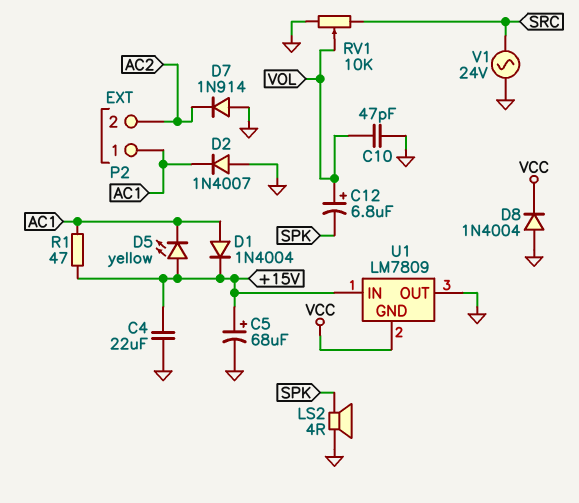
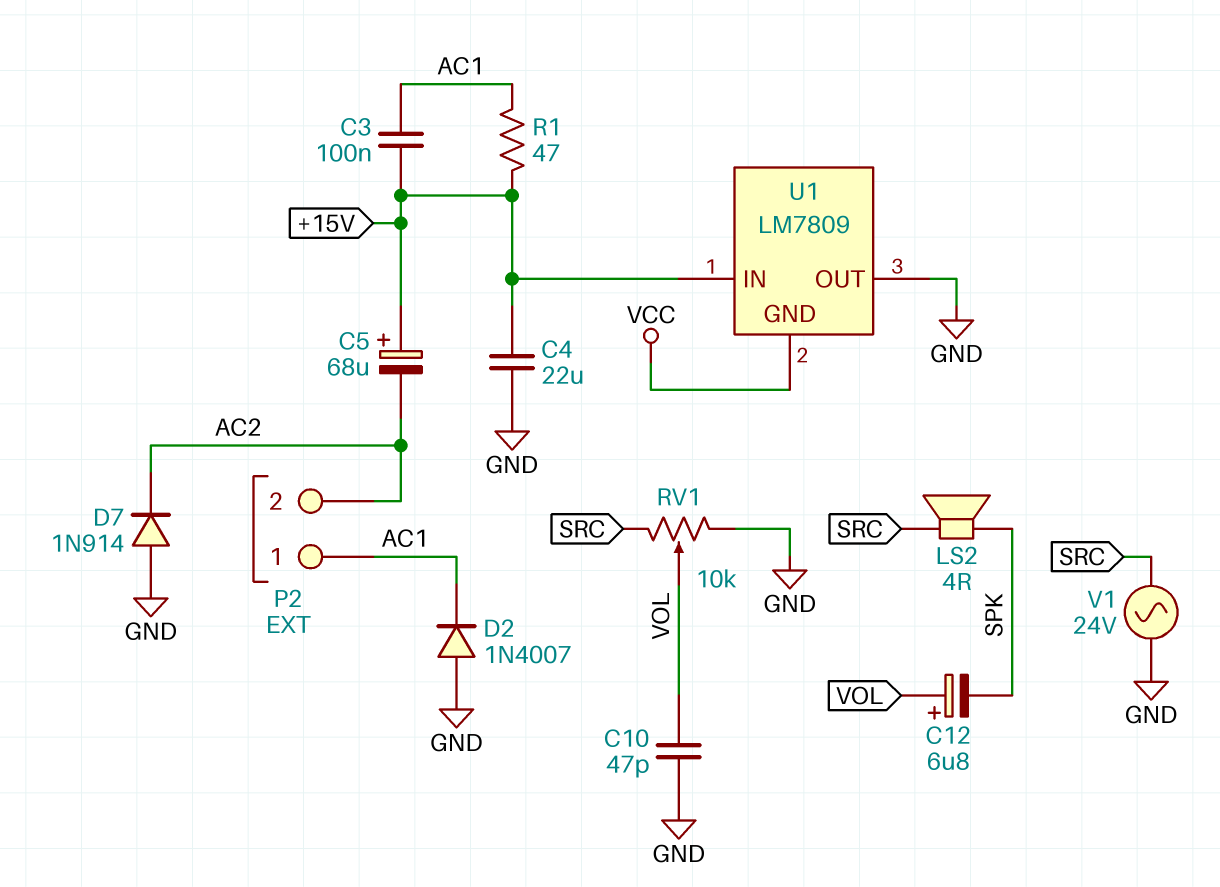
C3: none -> 100nF (+15V, AC1)
C5: 68uF (plus +15V, minus GND) -> 68uF (plus +15V, minus AC2)
D1: diode 1N4004 (A AC1, K +15V) -> none
D5: LED yellow (A +15V, K AC1) -> none
D8: diode 1N4004 (A GND, K VCC) -> none
LS2: speaker 4R (GND, SPK) -> speaker 4R (SPK, SRC)

